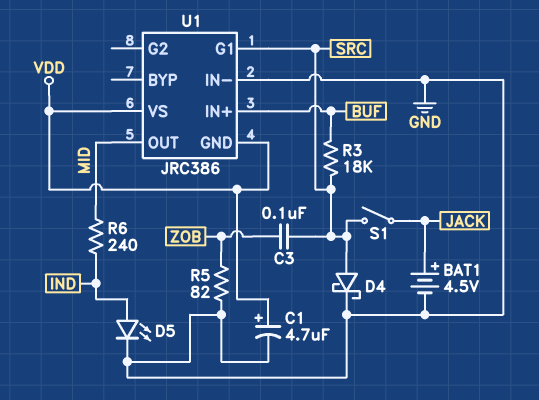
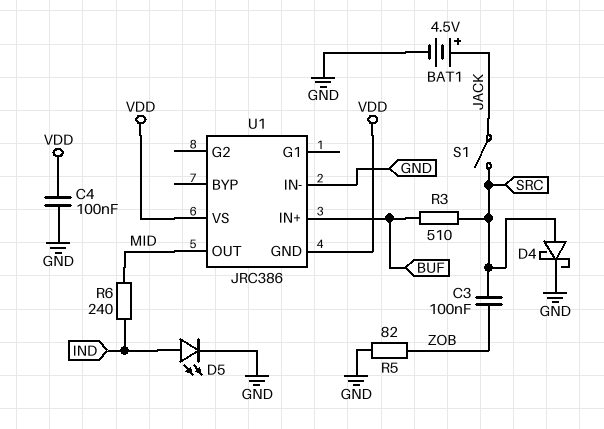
C1: 4.7uF (plus VDD, minus GND) -> none
C4: none -> 100nF (GND, VDD)
R3: 18k (BUF, SRC) -> 510 (BUF, SRC)
U1 pin G1: SRC -> none

